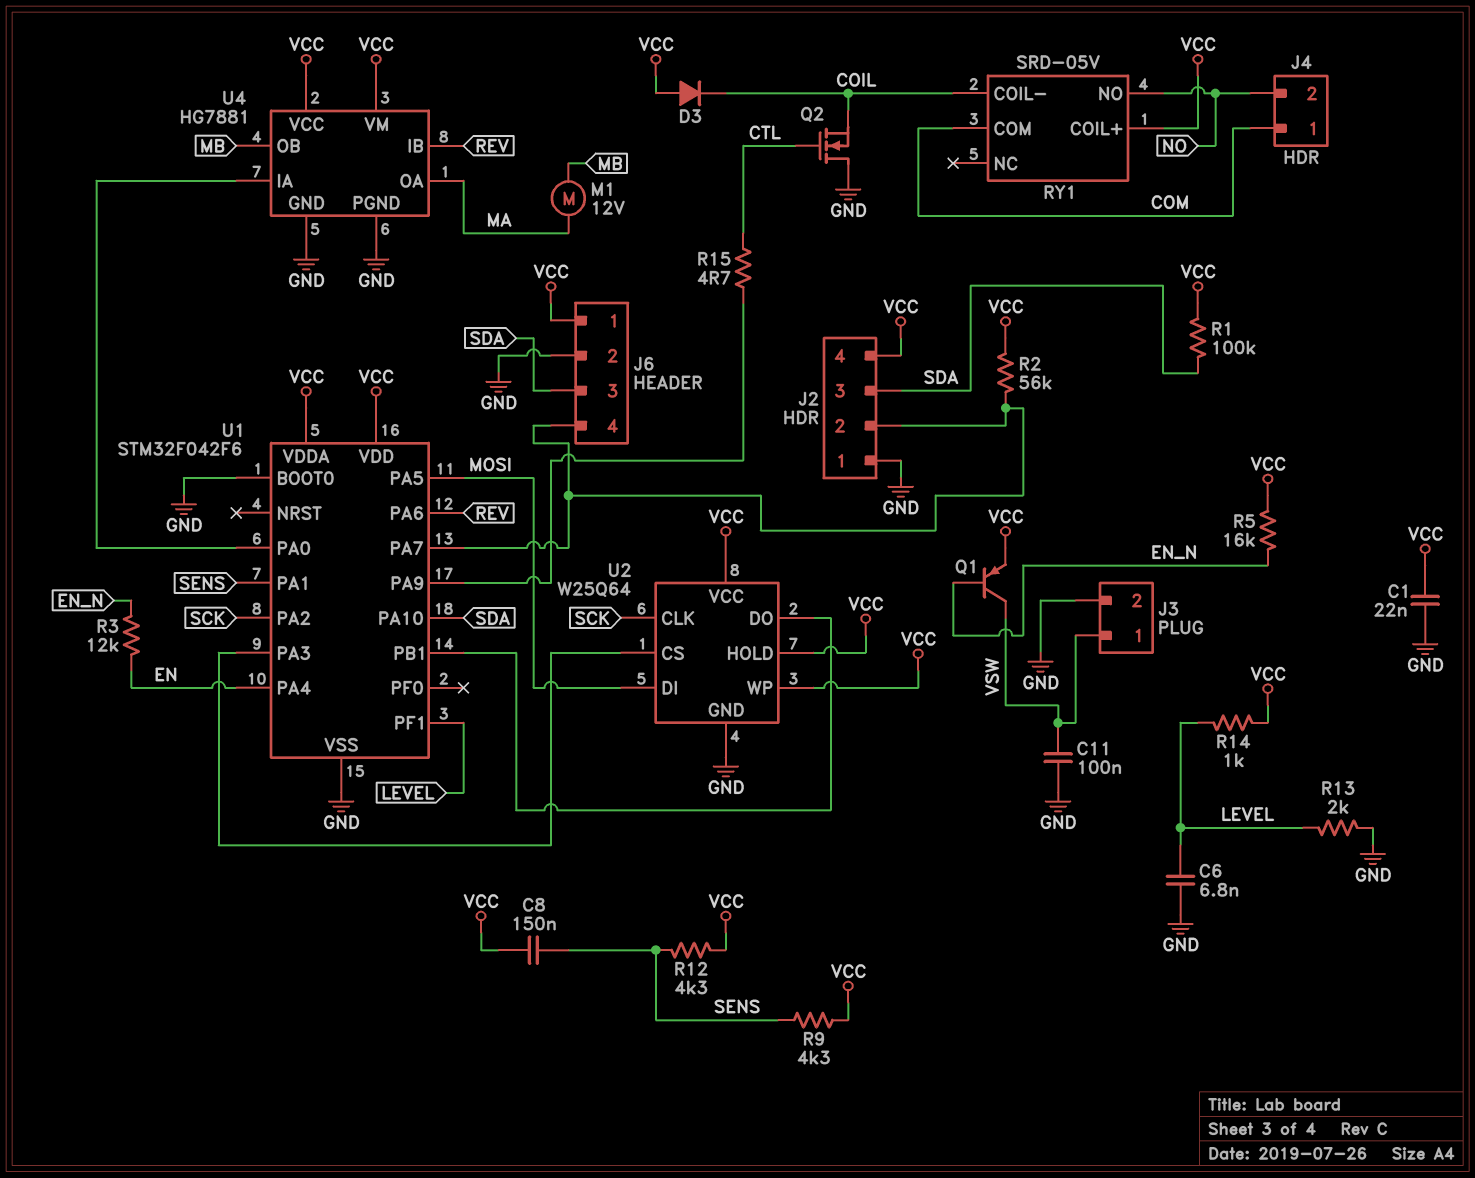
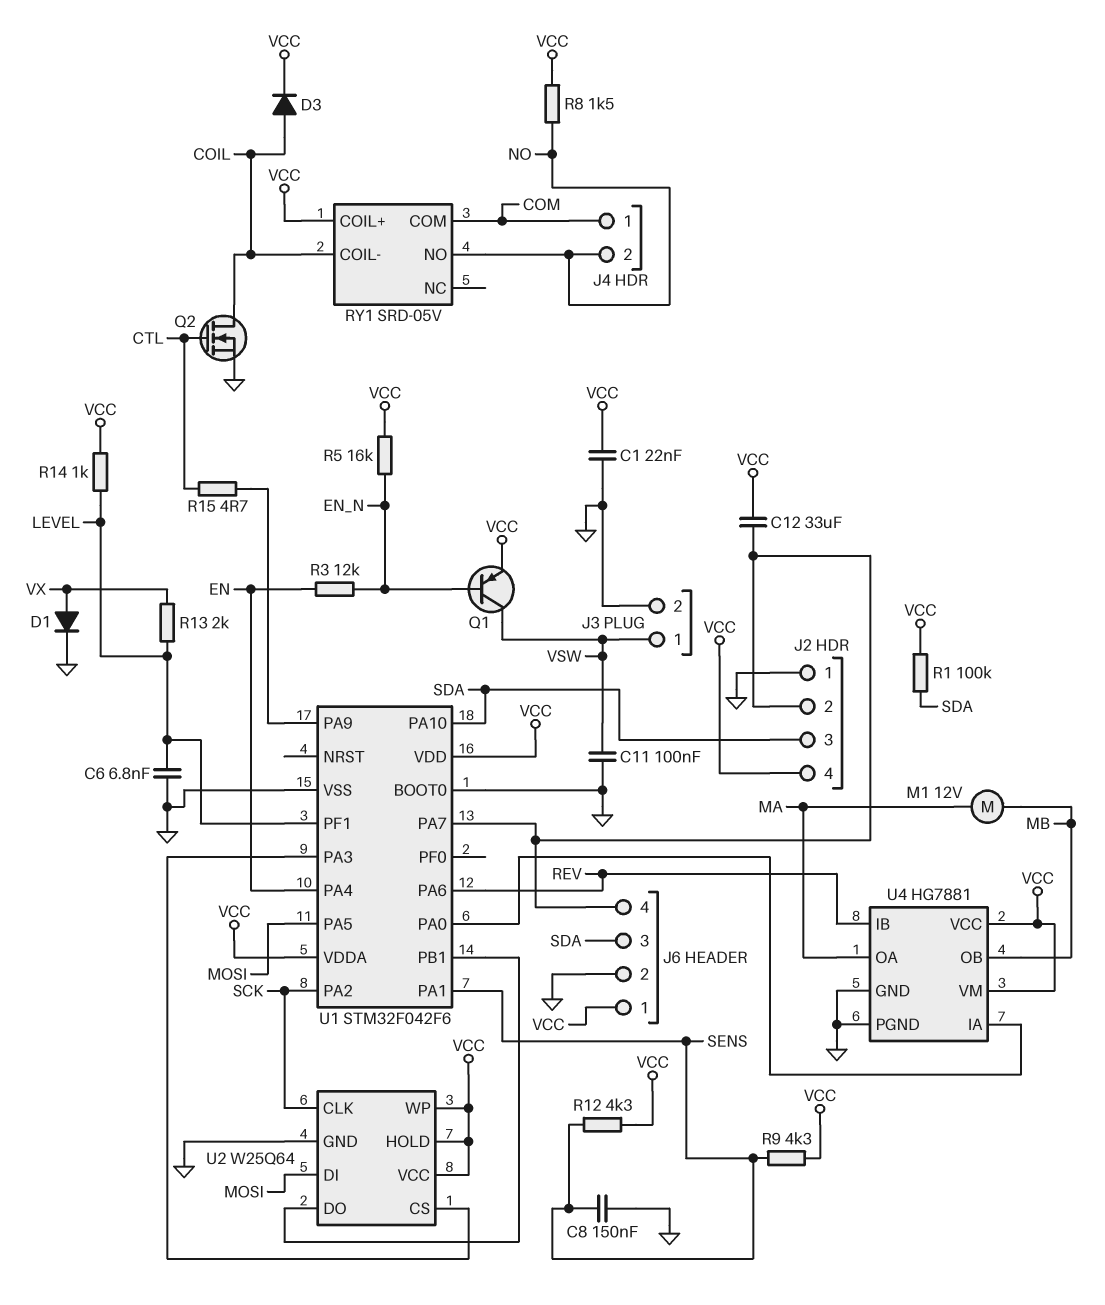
C8: 150nF (SENS, VCC) -> 150nF (GND, SENS)
C12: none -> 33uF (J2/2, VCC)
D1: none -> diode (A VX, K GND)
D3: diode (A VCC, K COIL) -> diode (A COIL, K VCC)
Q2: NMOS (G CTL, D GND, S COIL) -> NMOS (G CTL, D COIL, S GND)
R2: 56k (J2/2, VCC) -> none
R8: none -> 1.5k (NO, VCC)
R13: 2k (GND, LEVEL) -> 2k (LEVEL, VX)

